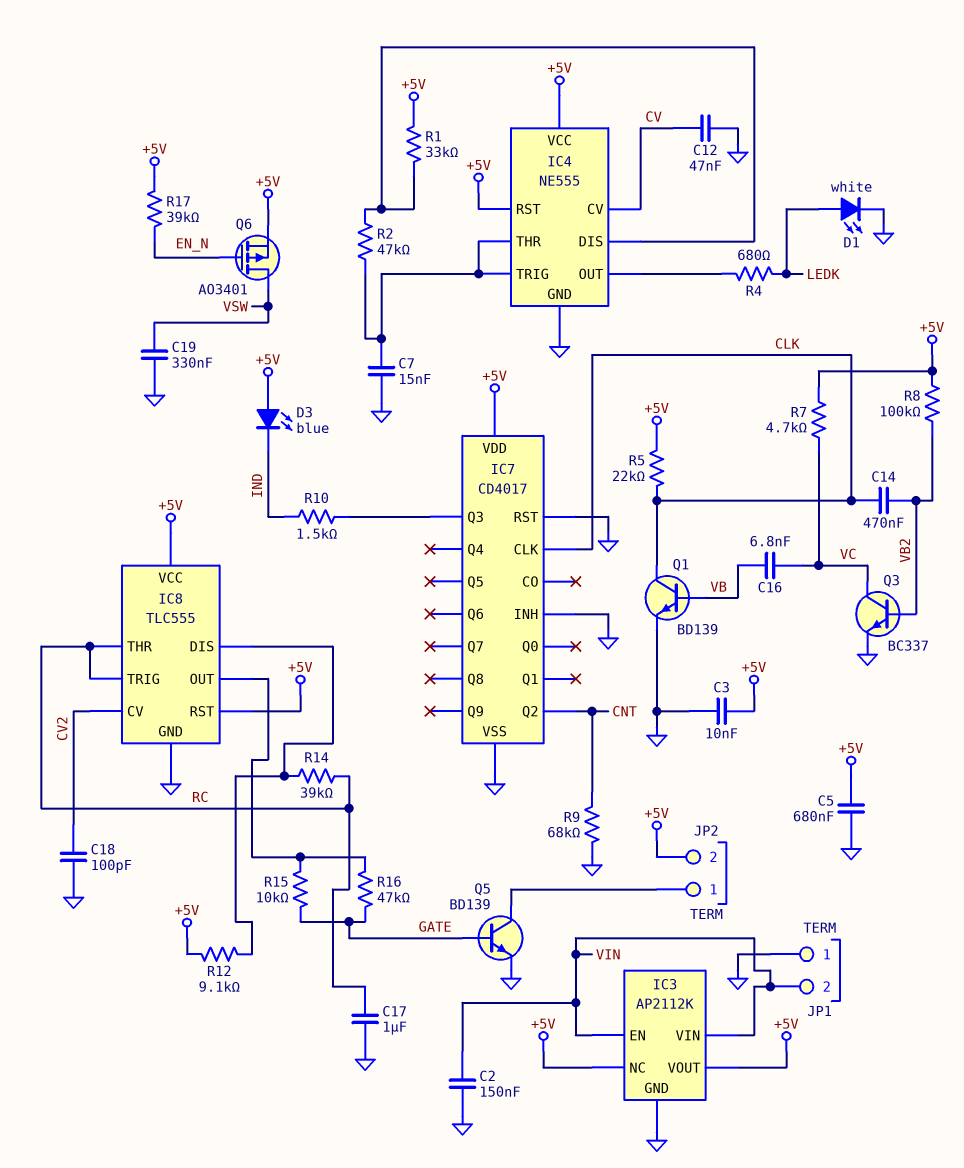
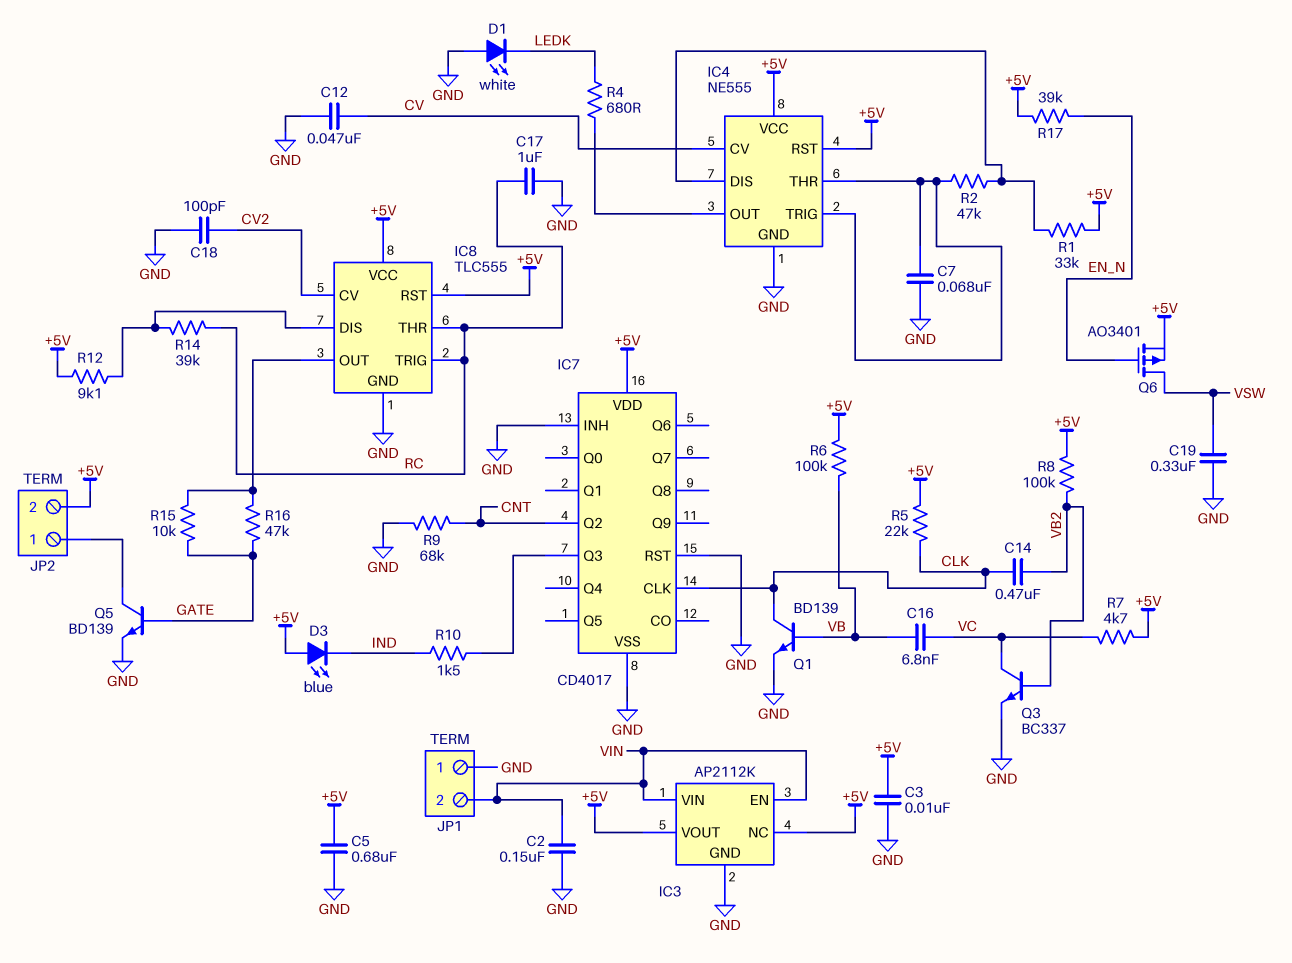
C7: 15nF (GND, IC4/THR) -> 68nF (GND, IC4/THR)
D1: LED white (A LEDK, K GND) -> LED white (A GND, K LEDK)
R6: none -> 100k (+5V, VB)

